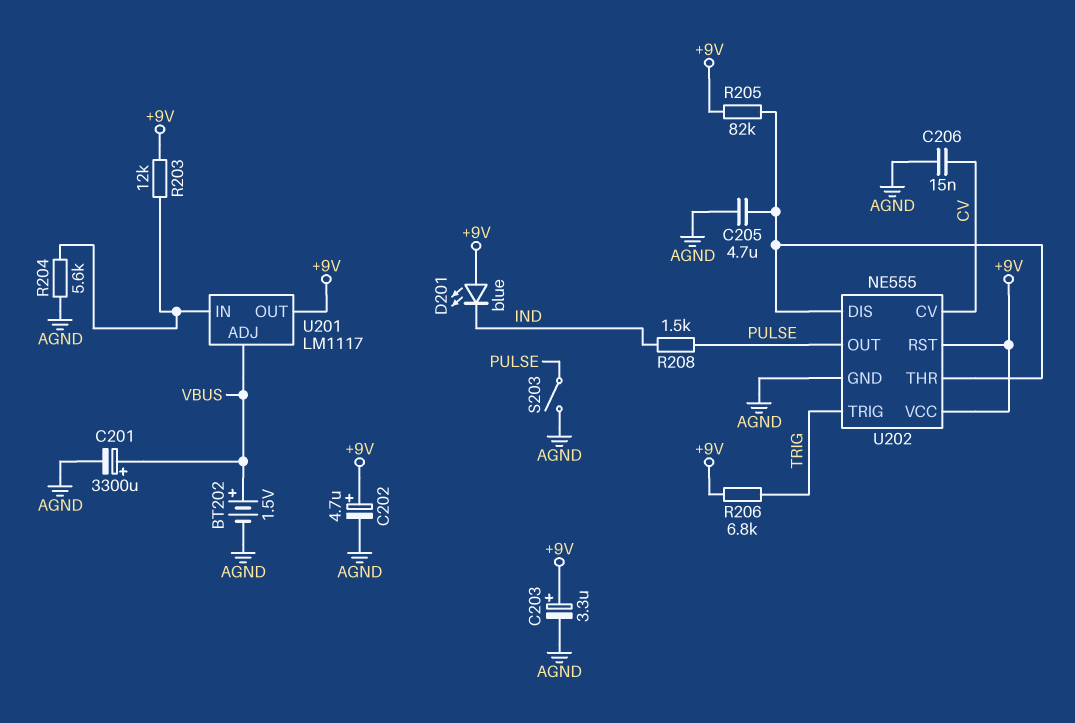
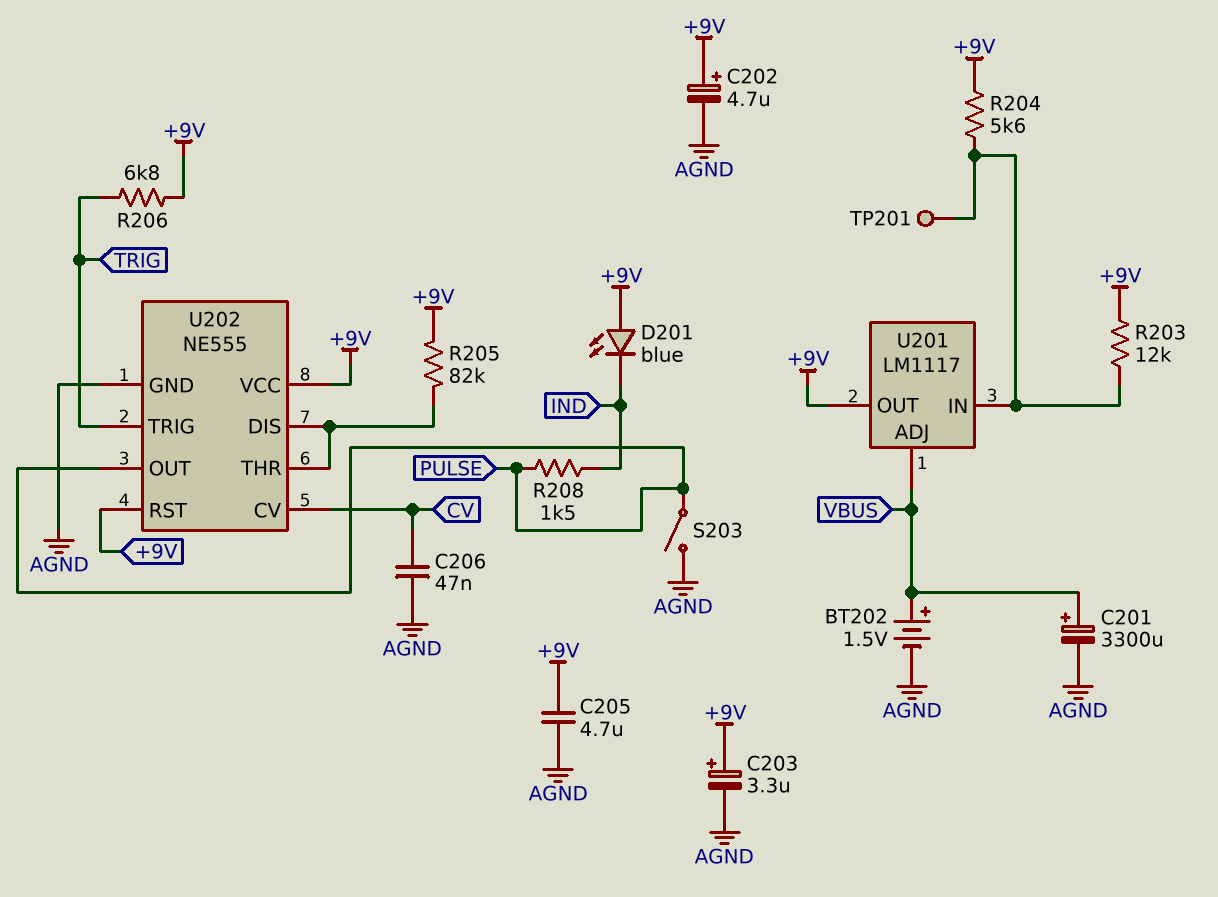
C205: 4.7uF (AGND, U202/DIS) -> 4.7uF (+9V, AGND)
C206: 15nF (AGND, CV) -> 47nF (AGND, CV)
R204: 5.6k (AGND, U201/IN) -> 5.6k (+9V, U201/IN)
TP201: none -> test point (U201/IN)

